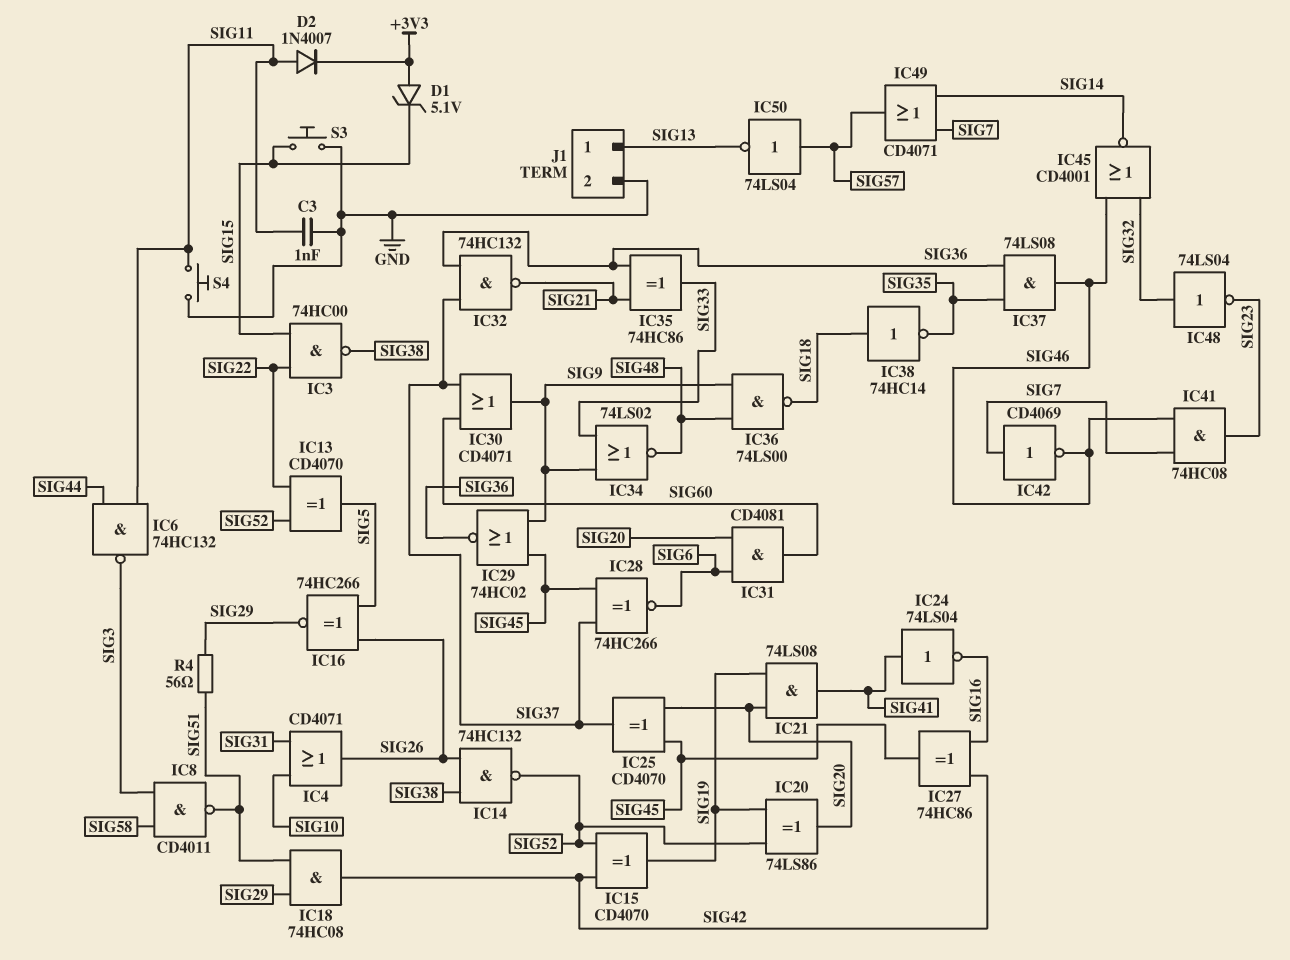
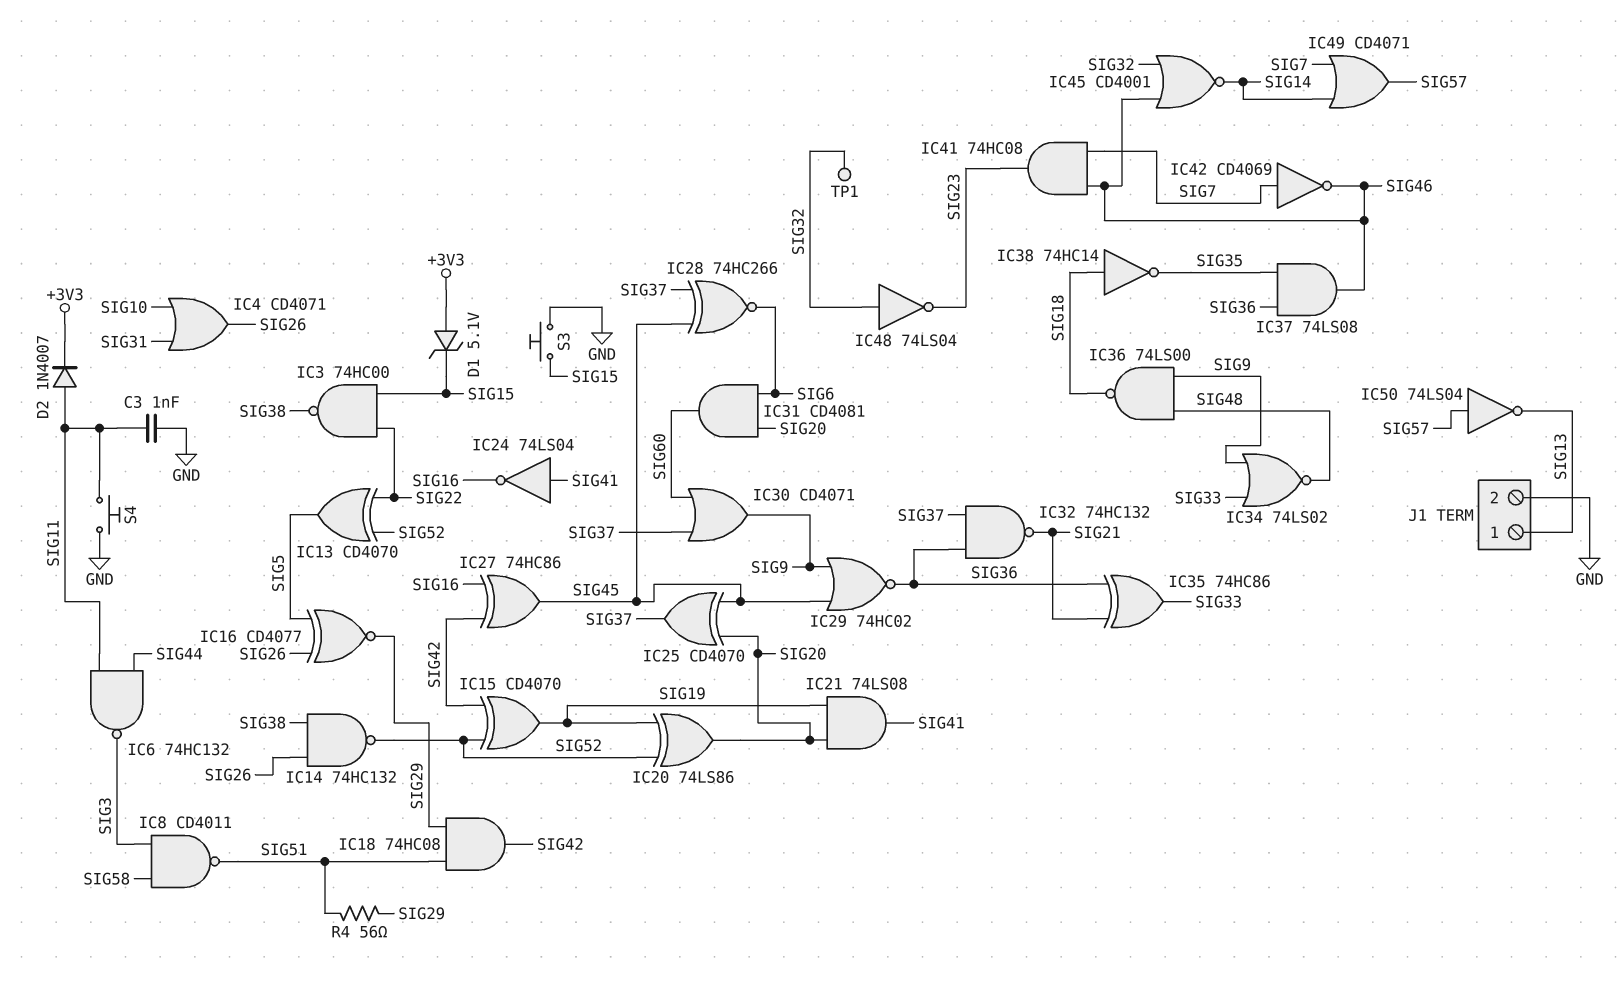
IC16: XNOR 74HC266 (in SIG5, in SIG26, out SIG29) -> XNOR CD4077 (in SIG5, in SIG26, out SIG29)
TP1: none -> test point (SIG32)

